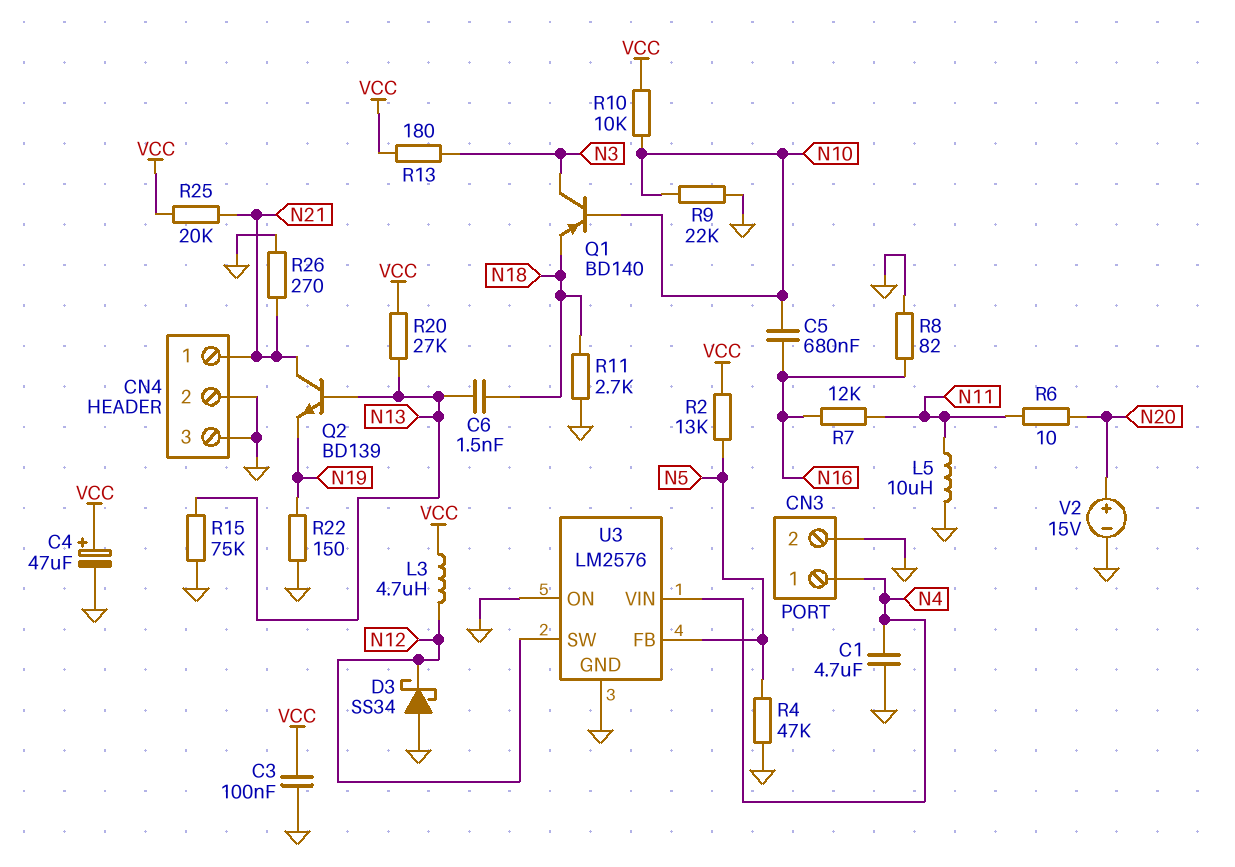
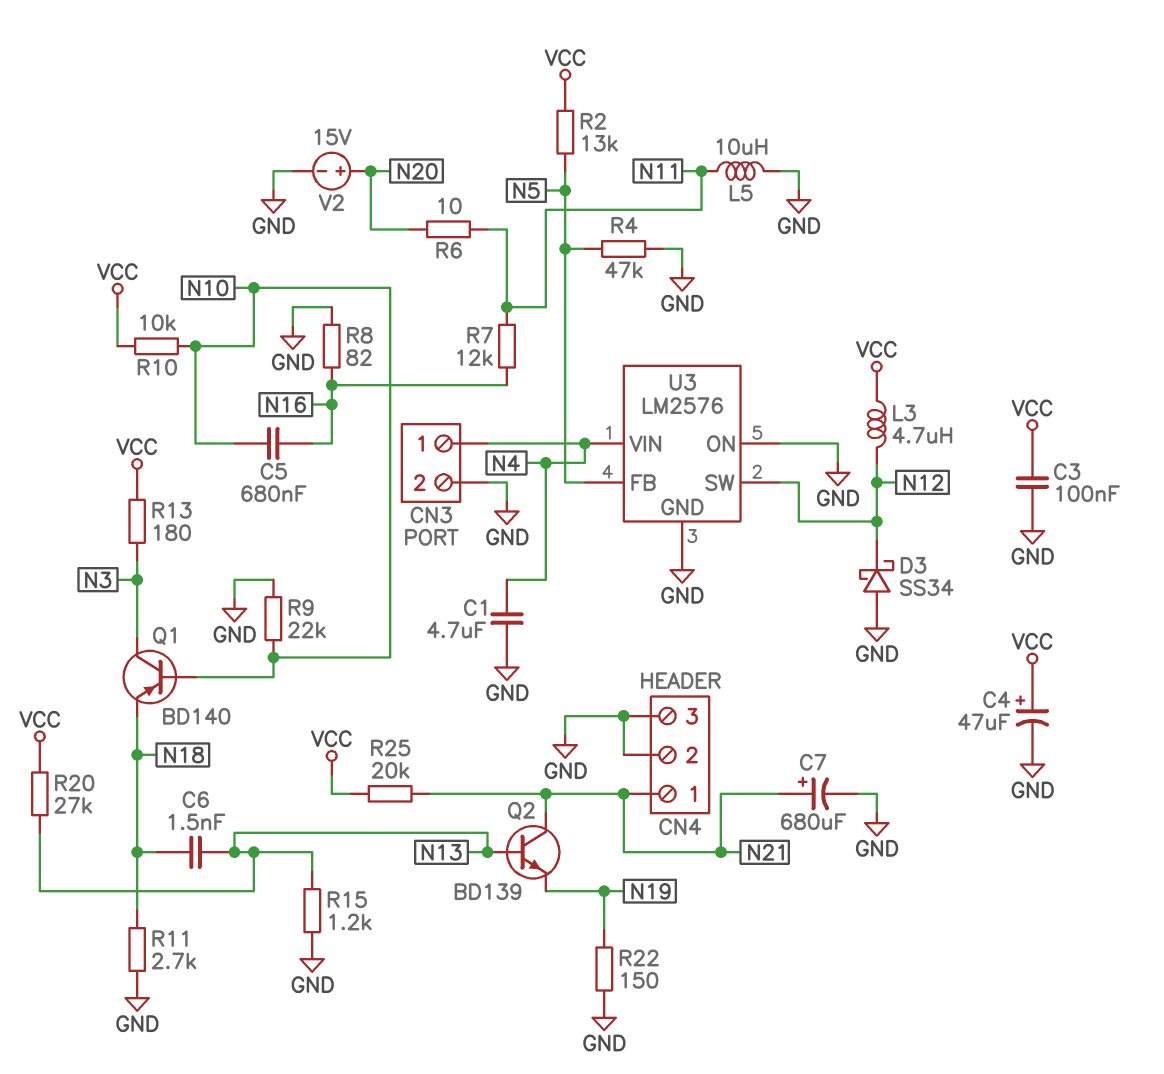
C7: none -> 680uF (plus N21, minus GND)
R15: 75k (GND, N13) -> 1.2k (GND, N13)
R26: 270 (GND, N21) -> none

